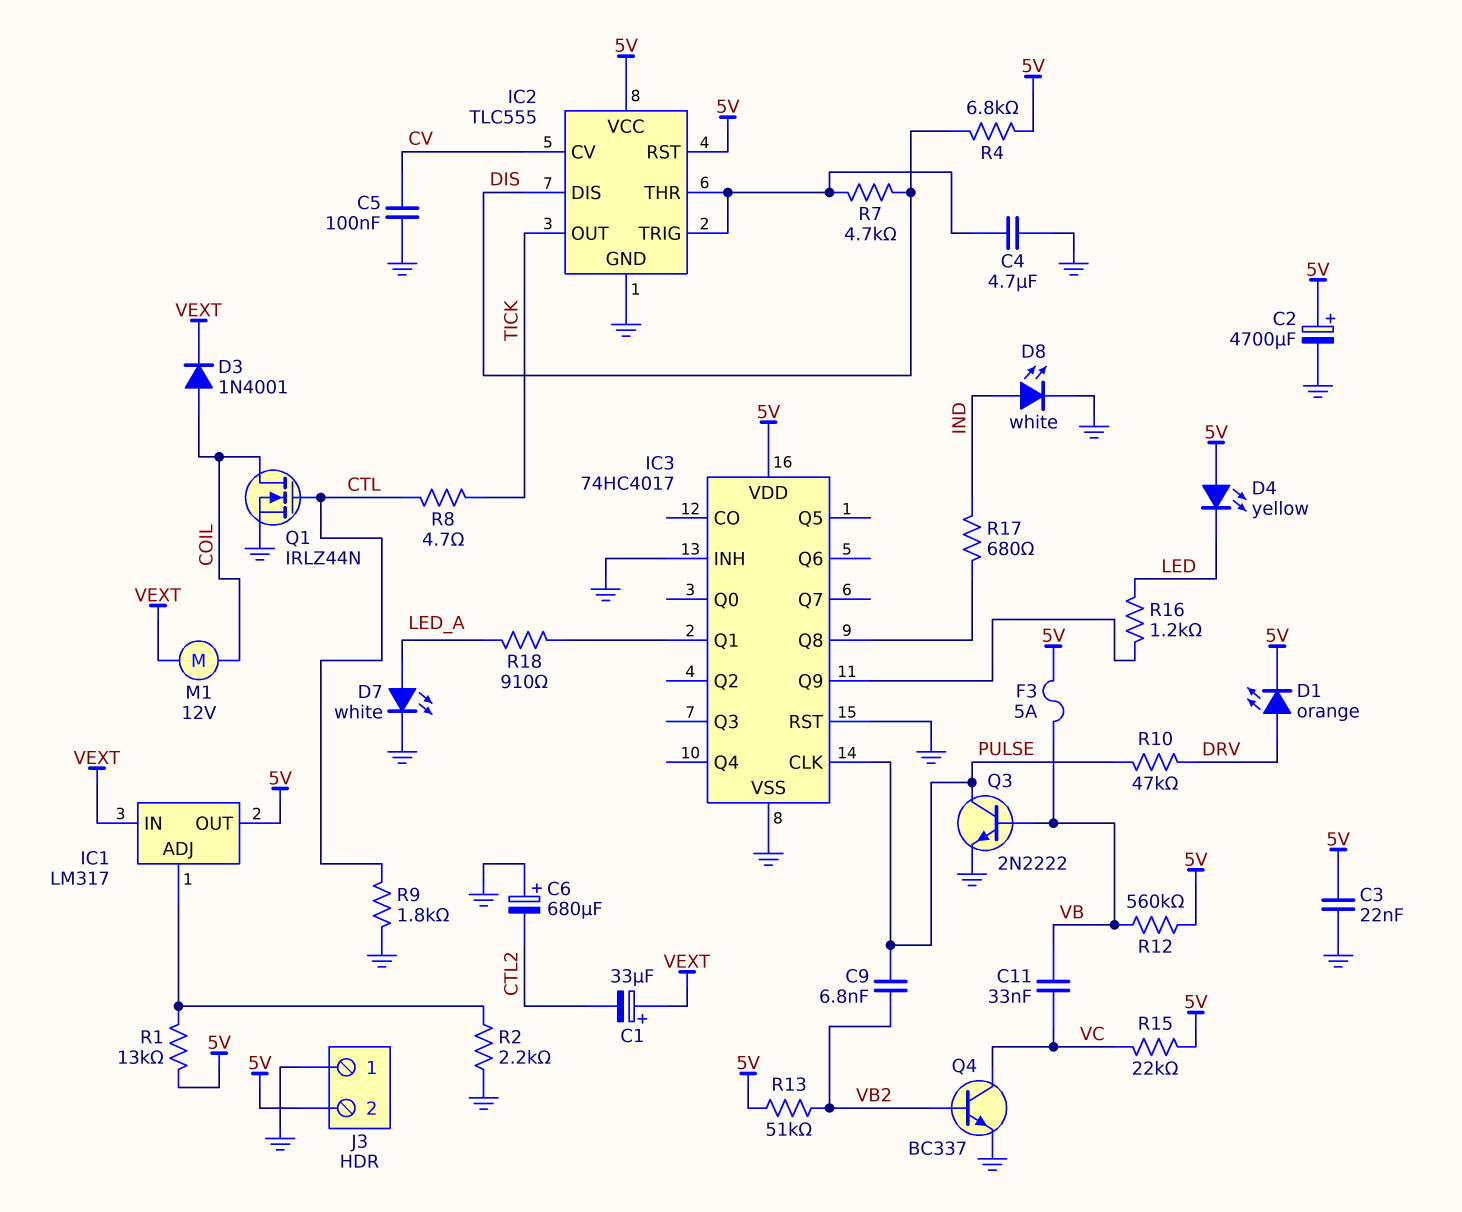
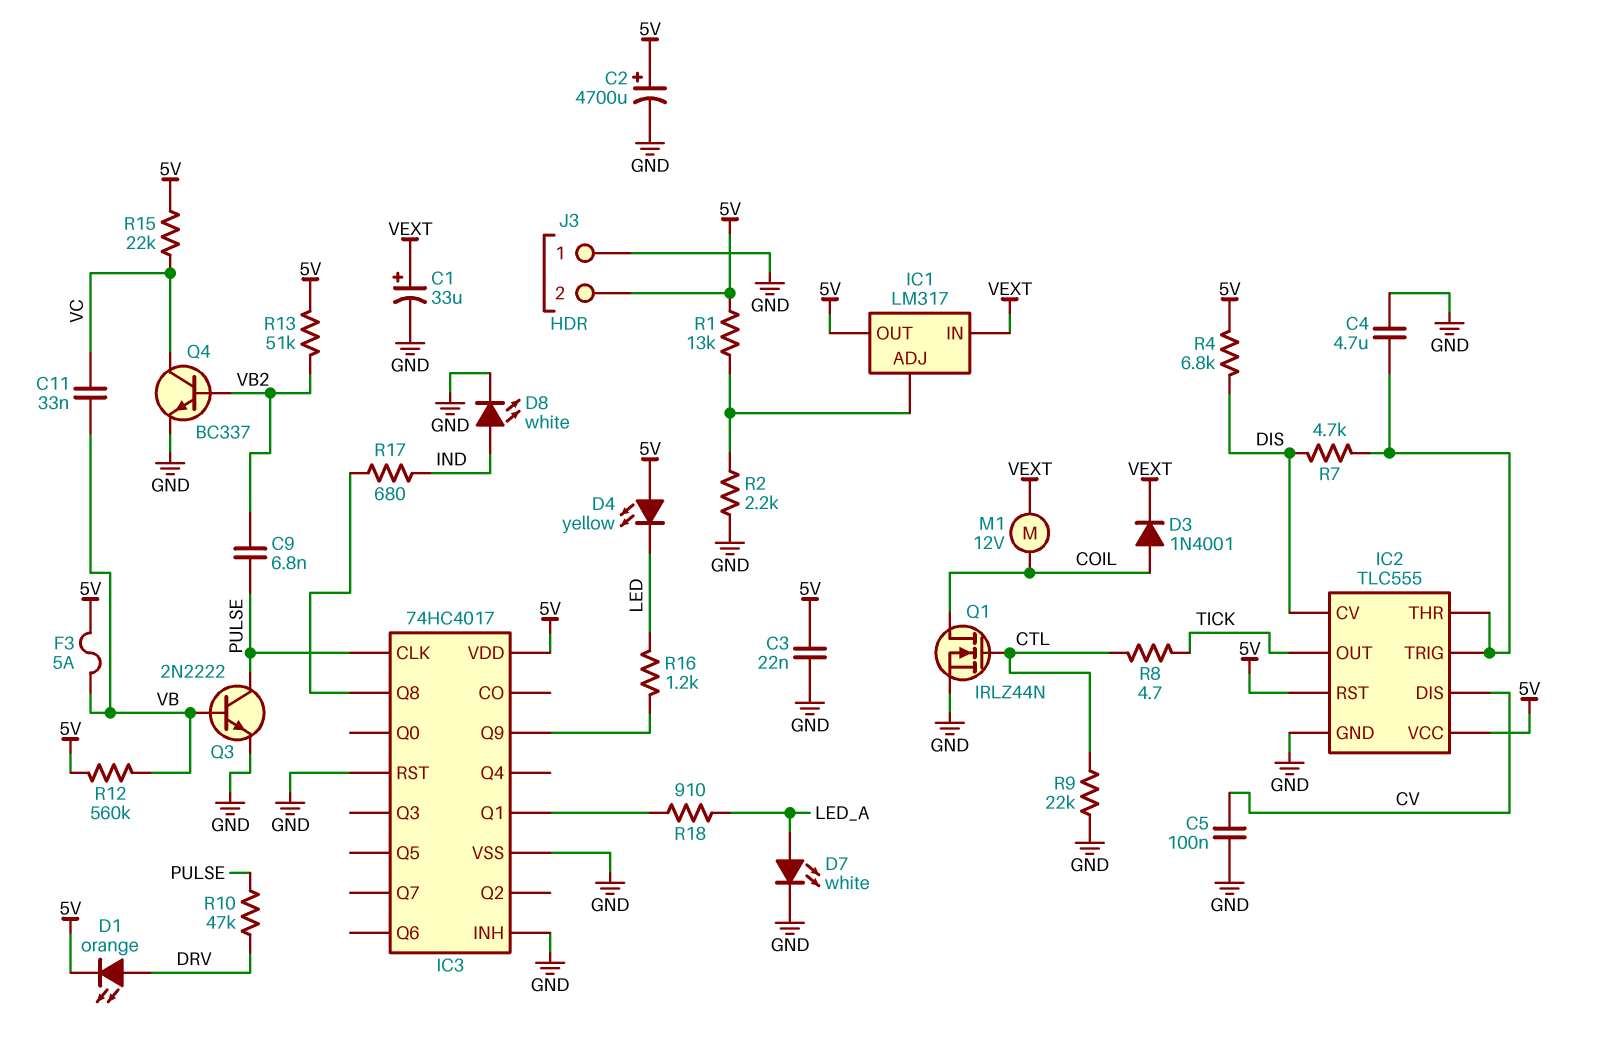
C1: 33uF (plus VEXT, minus CTL2) -> 33uF (plus VEXT, minus GND)
C6: 680uF (plus GND, minus CTL2) -> none
IC2 pin CV: CV -> DIS
IC2 pin DIS: DIS -> CV
R9: 1.8k (CTL, GND) -> 22k (CTL, GND)

